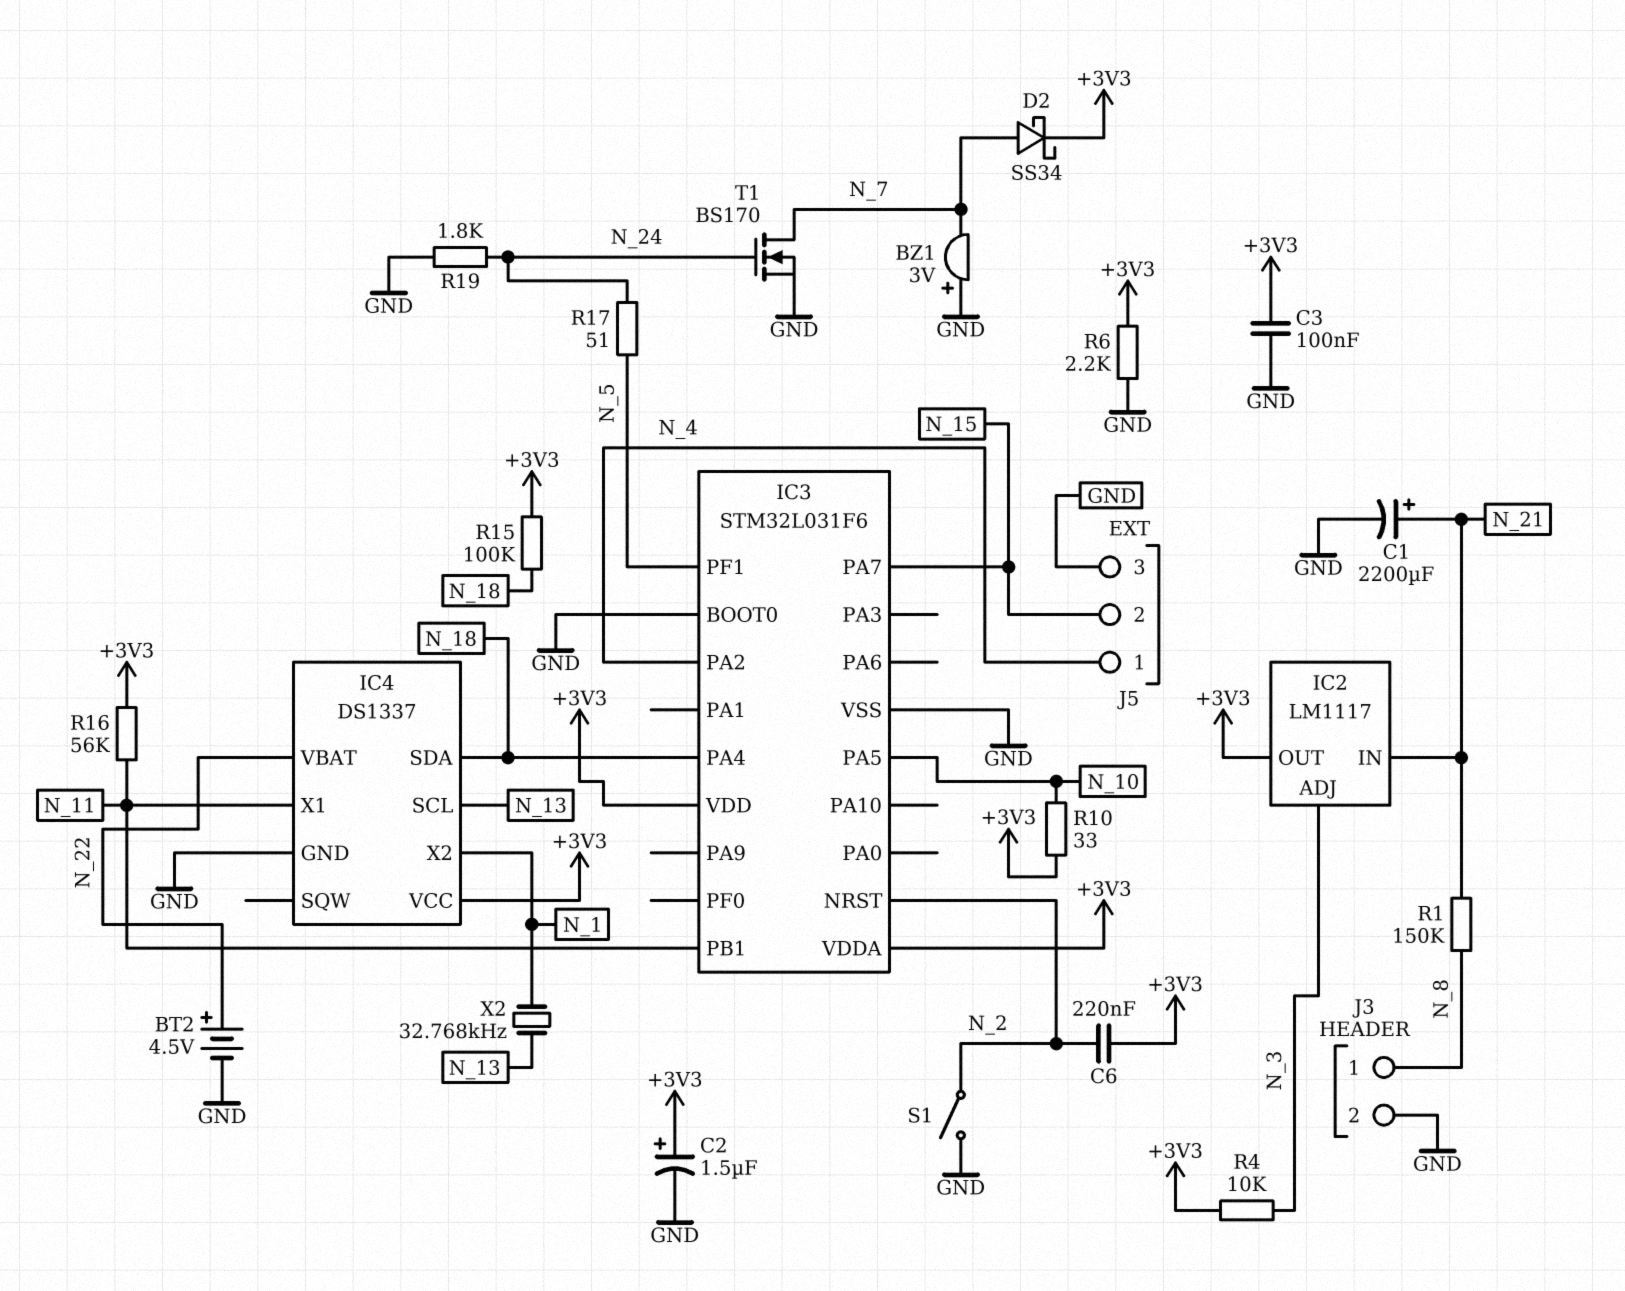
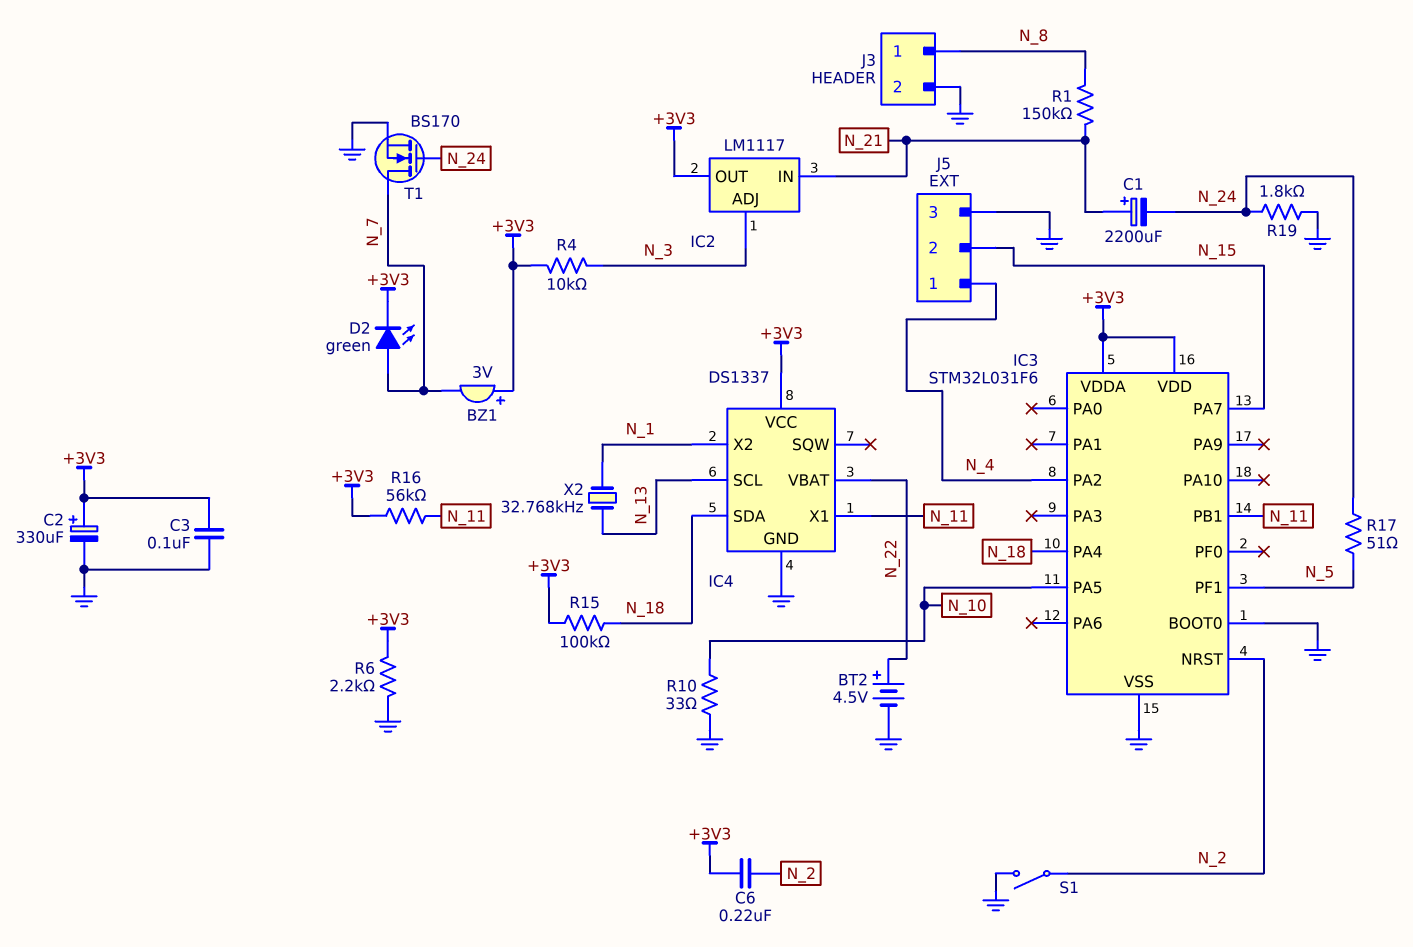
BZ1: buzzer 3V (plus GND, minus N_7) -> buzzer 3V (plus +3V3, minus N_7)
C1: 2200uF (plus N_21, minus GND) -> 2200uF (plus N_21, minus N_24)
C2: 1.5uF (plus +3V3, minus GND) -> 330uF (plus +3V3, minus GND)
D2: schottky SS34 (A N_7, K +3V3) -> LED green (A N_7, K +3V3)
R10: 33 (+3V3, N_10) -> 33 (GND, N_10)

